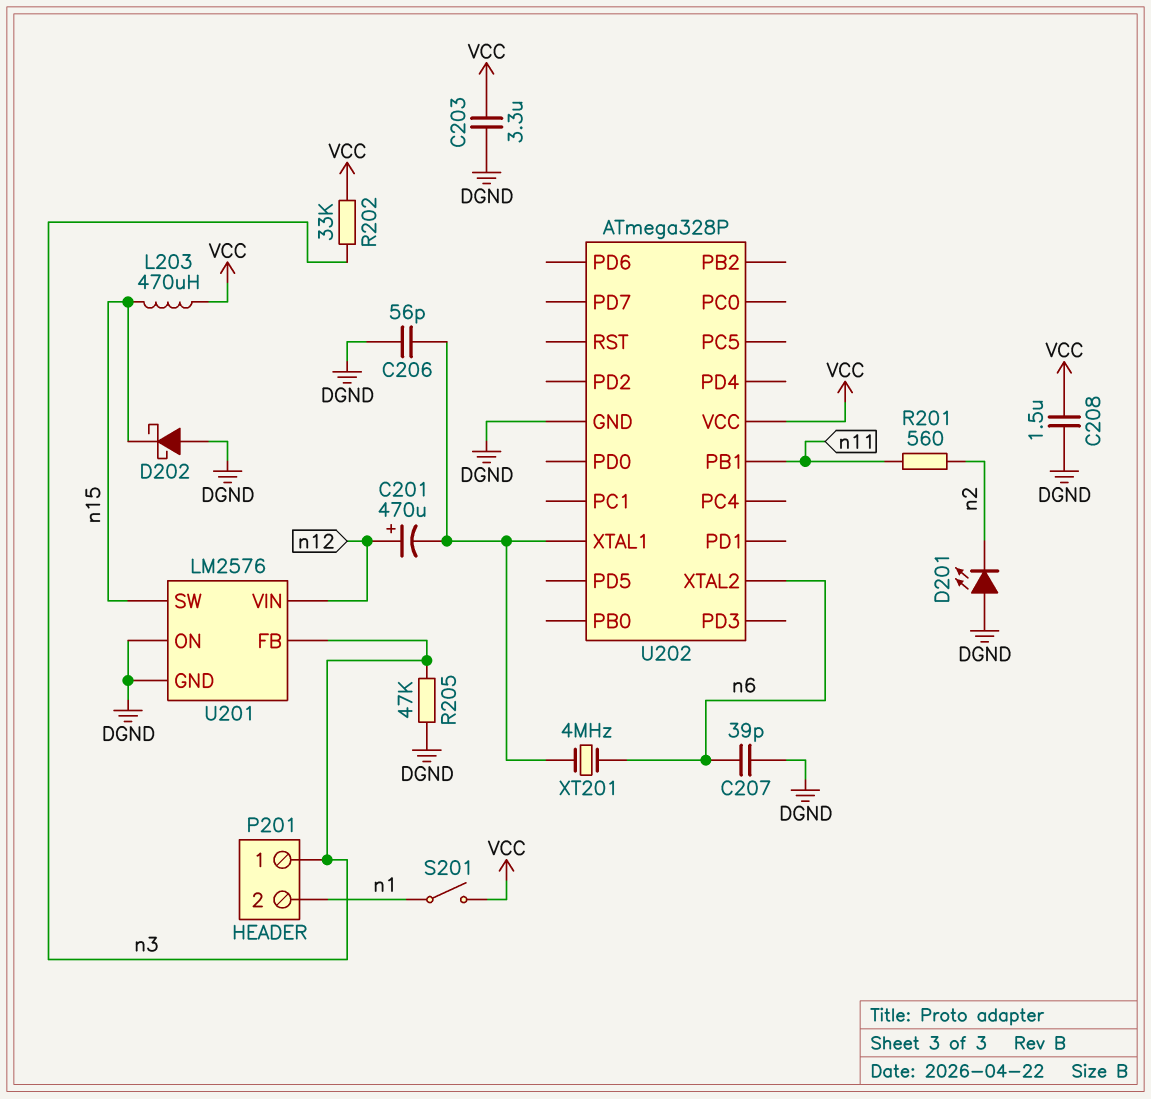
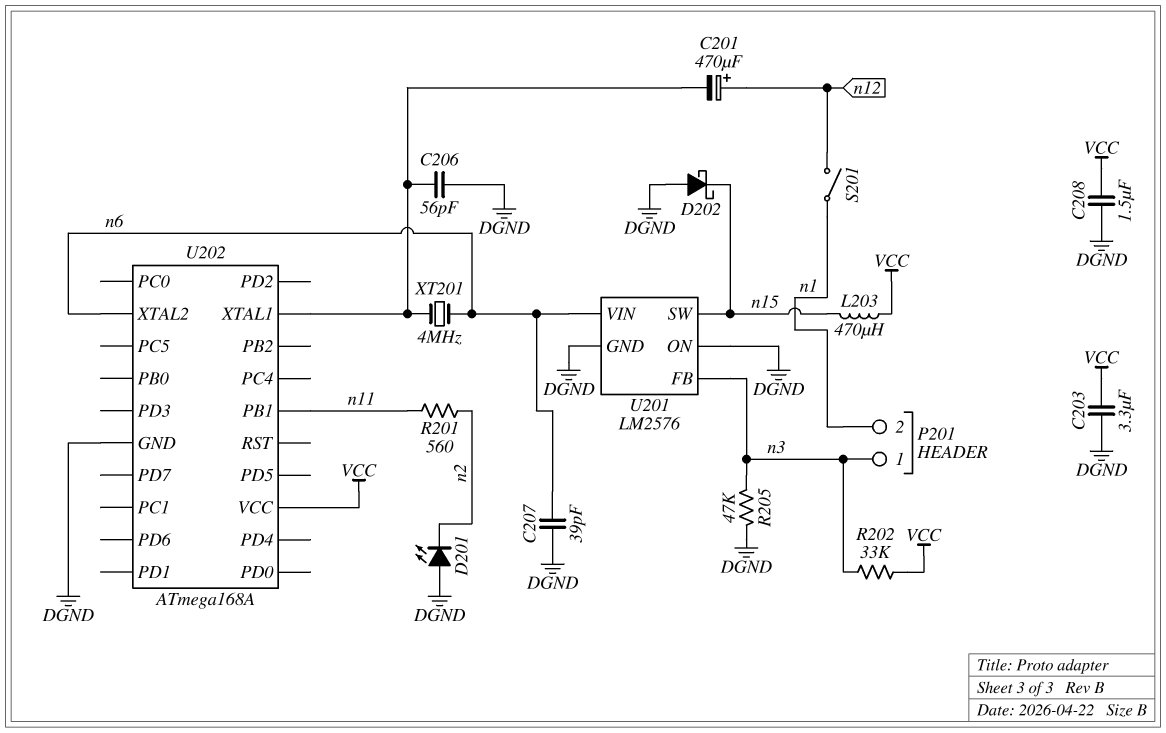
S201: switch (VCC, n1) -> switch (n1, n12)
U201 pin VIN: n12 -> n6
U202: ATmega328P -> ATmega168A

